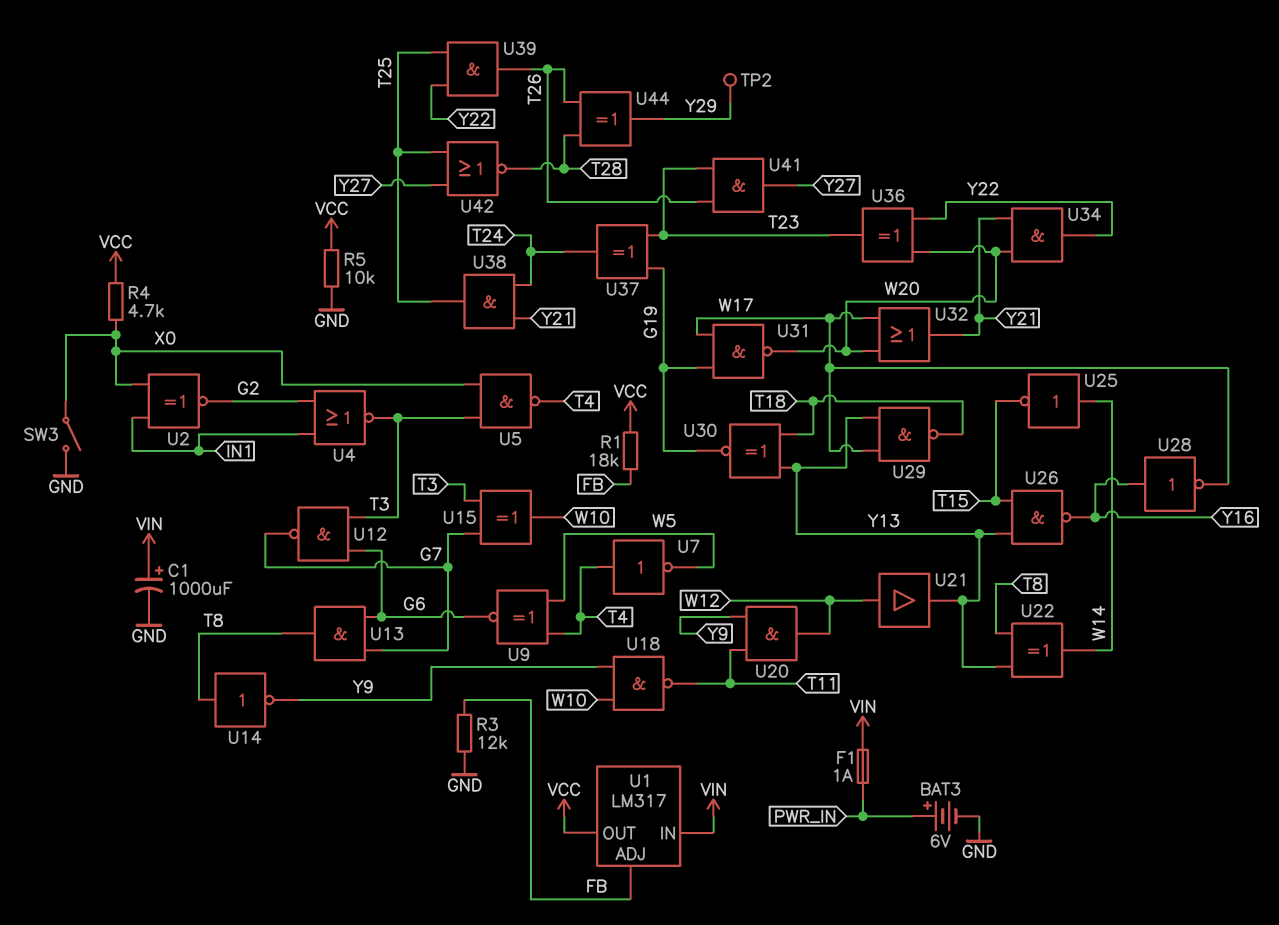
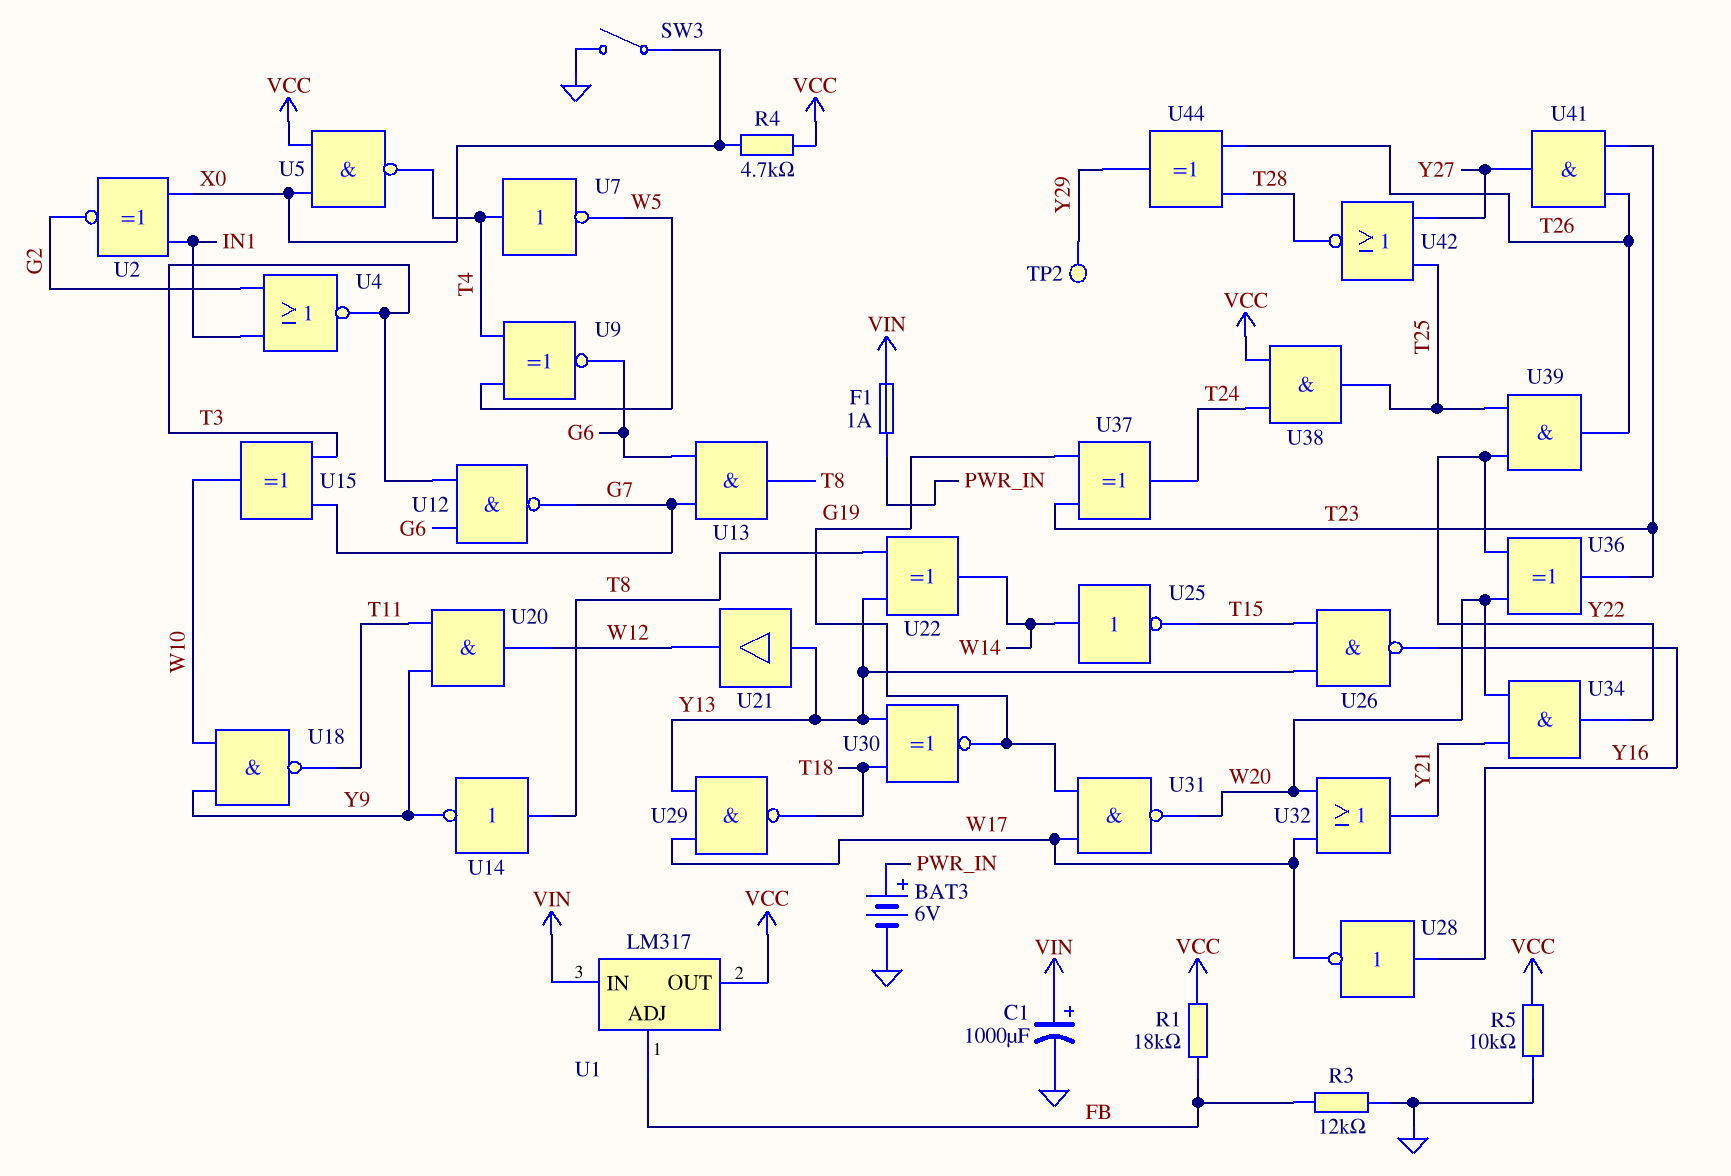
U5: NAND (in T3, in X0, out T4) -> NAND (in VCC, in X0, out T4)
U21: buffer (in W12, out Y13) -> buffer (in Y13, out W12)
U38: AND (in T24, in Y21, out T25) -> AND (in T24, in VCC, out T25)

